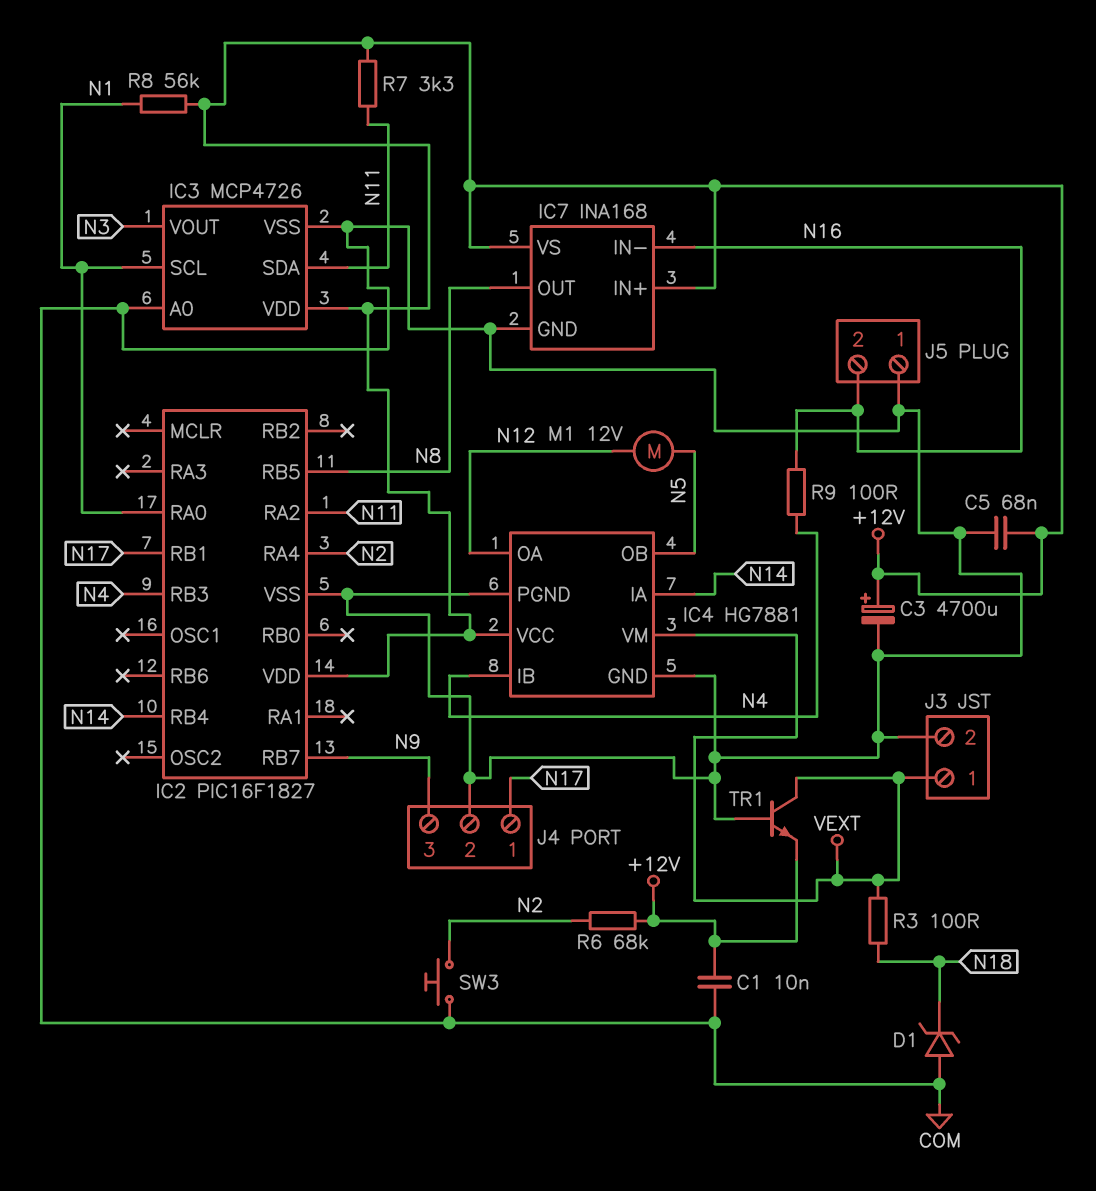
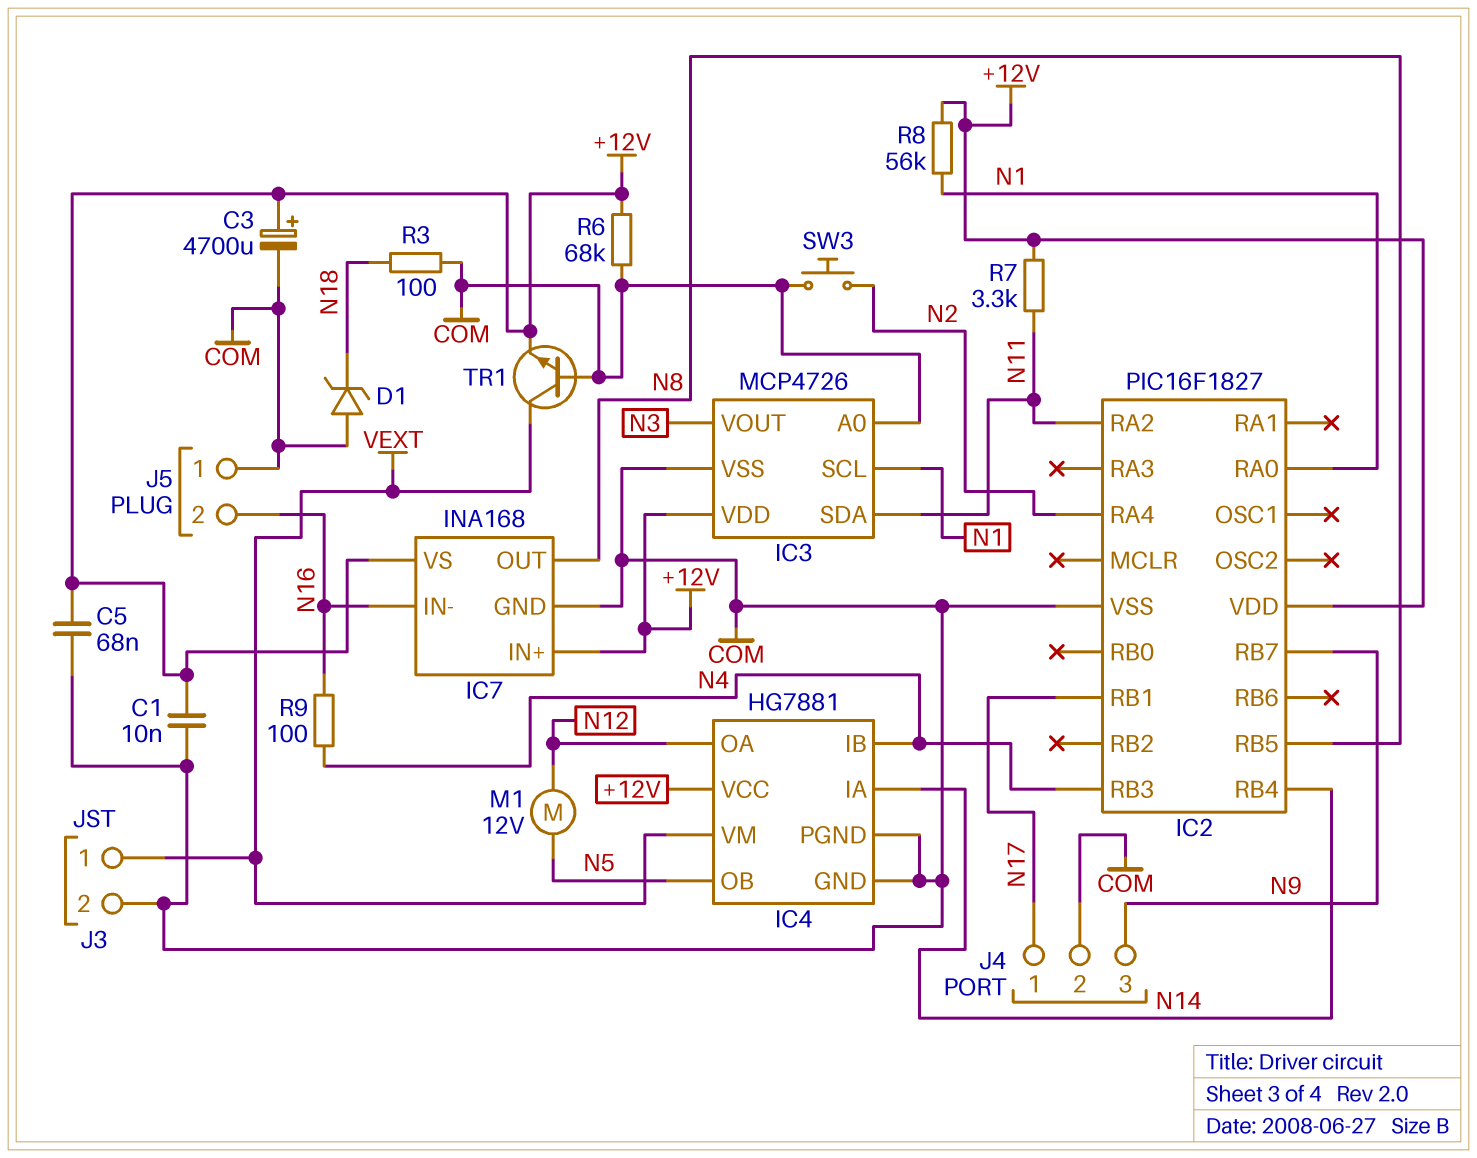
R3: 100 (N18, VEXT) -> 100 (COM, N18)
R6: 68k (+12V, N2) -> 68k (+12V, COM)

